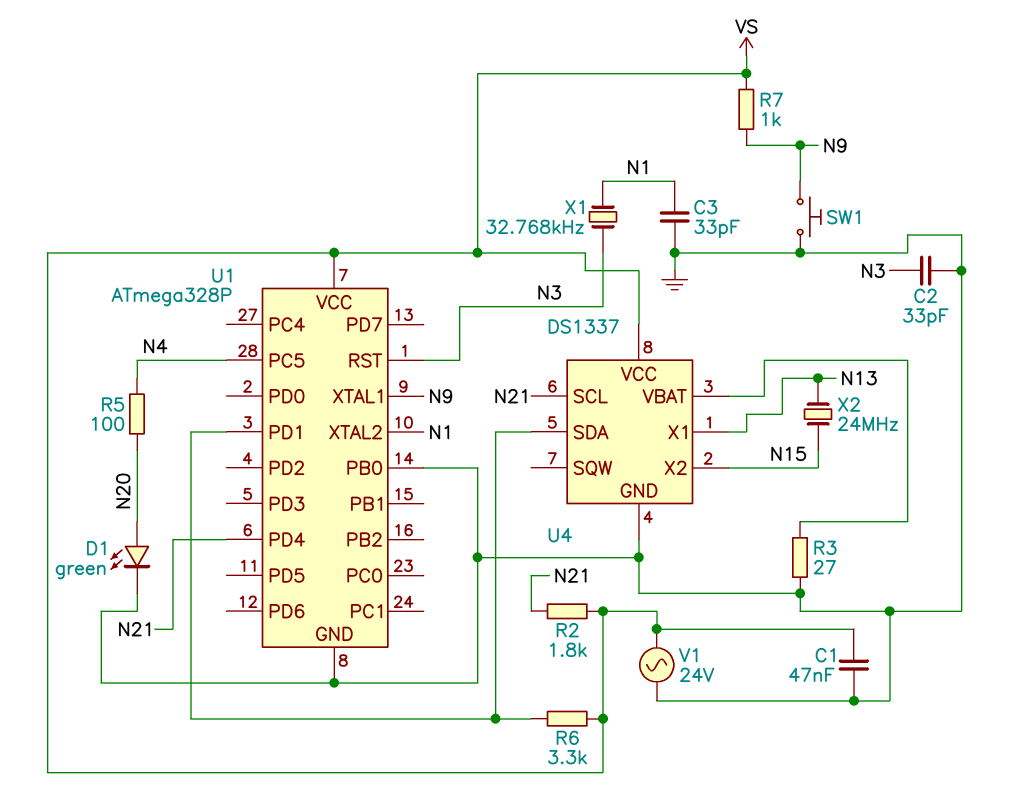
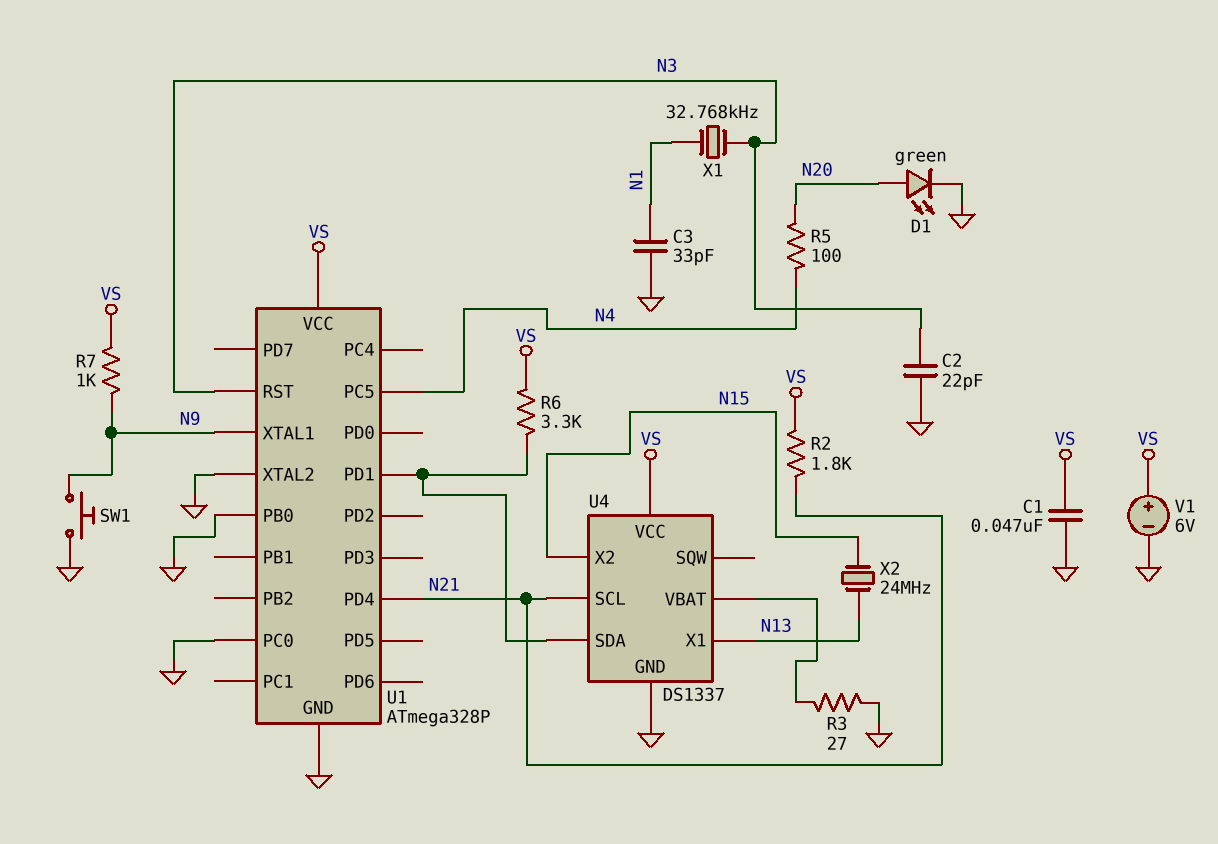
C2: 33pF (GND, N3) -> 22pF (GND, N3)
U1 pin PC0: none -> GND
U1 pin XTAL2: N1 -> GND
V1: AC 24V (GND, VS) -> 6V (plus VS, minus GND)

